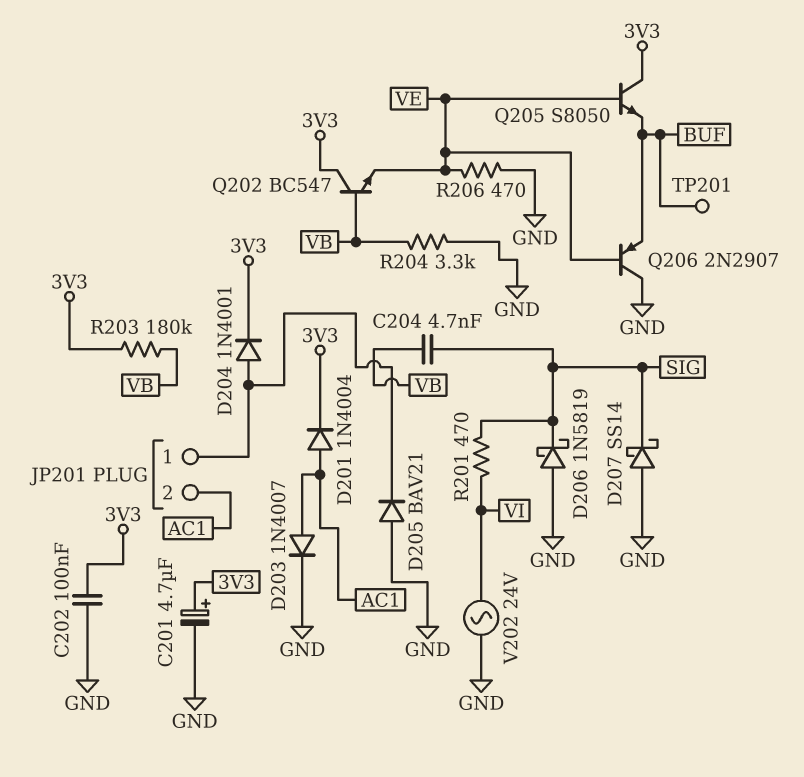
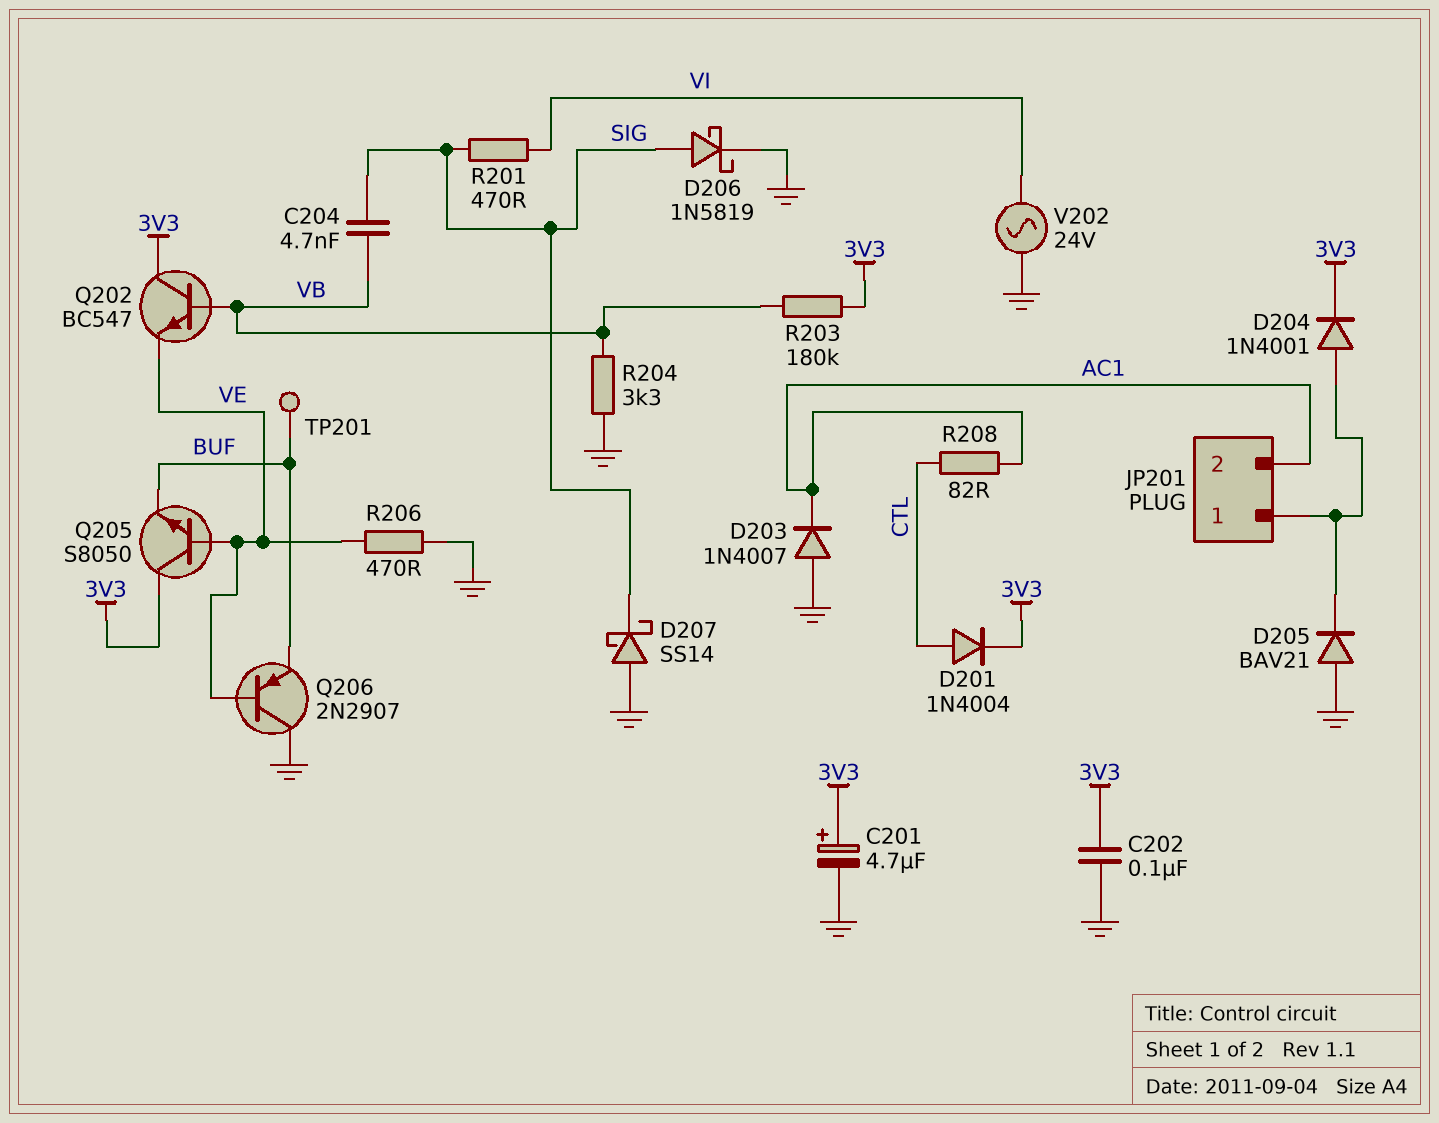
D201: diode 1N4004 (A AC1, K 3V3) -> diode 1N4004 (A CTL, K 3V3)
D203: diode 1N4007 (A AC1, K GND) -> diode 1N4007 (A GND, K AC1)
D206: schottky 1N5819 (A GND, K SIG) -> schottky 1N5819 (A SIG, K GND)
R208: none -> 82 (AC1, CTL)

